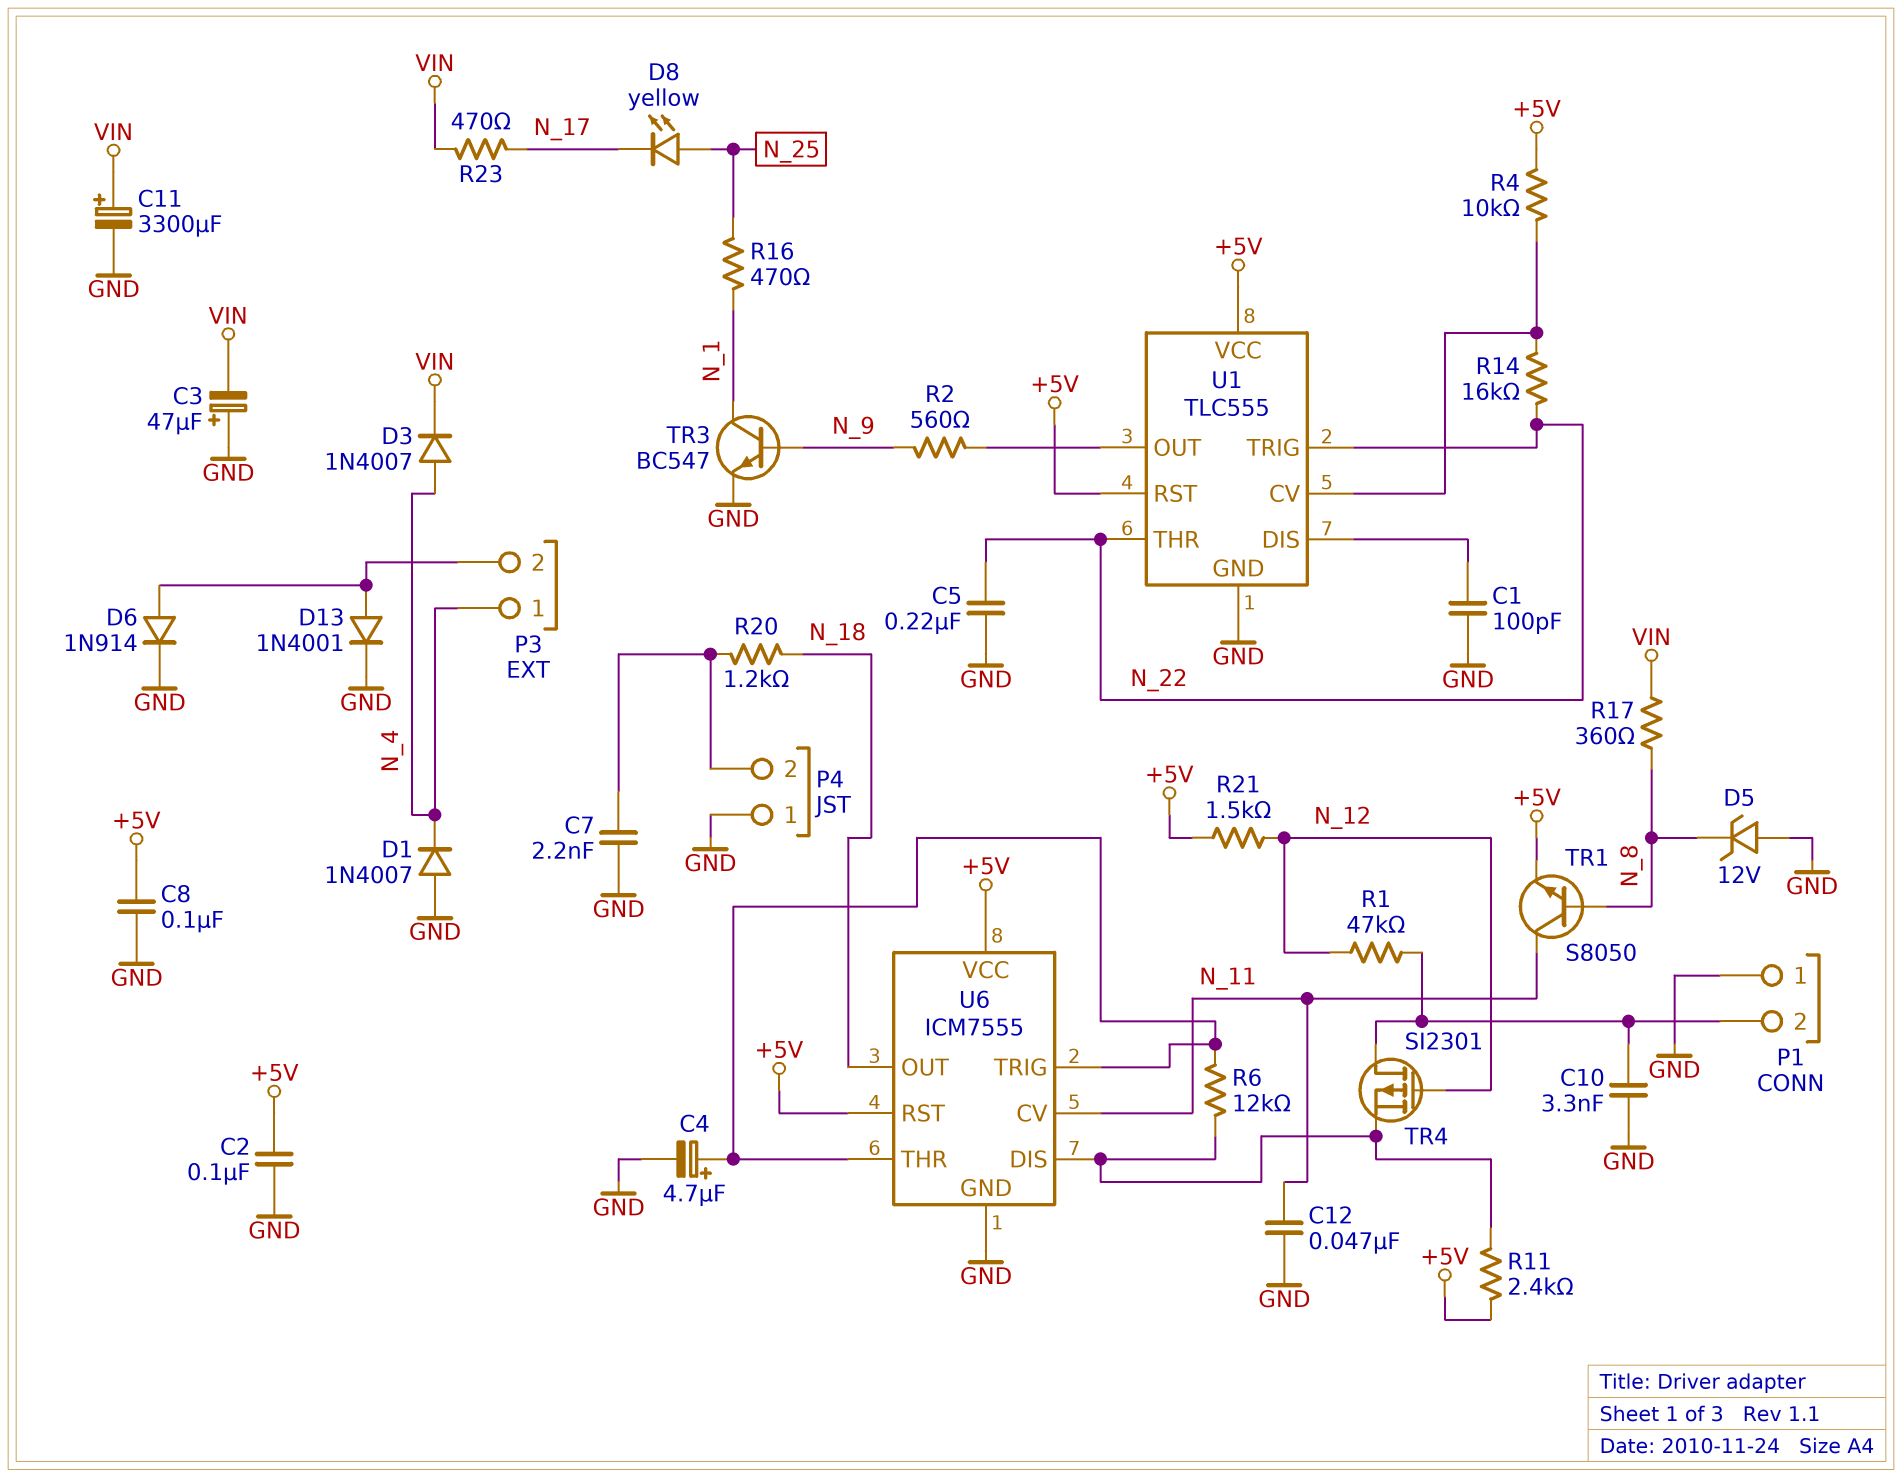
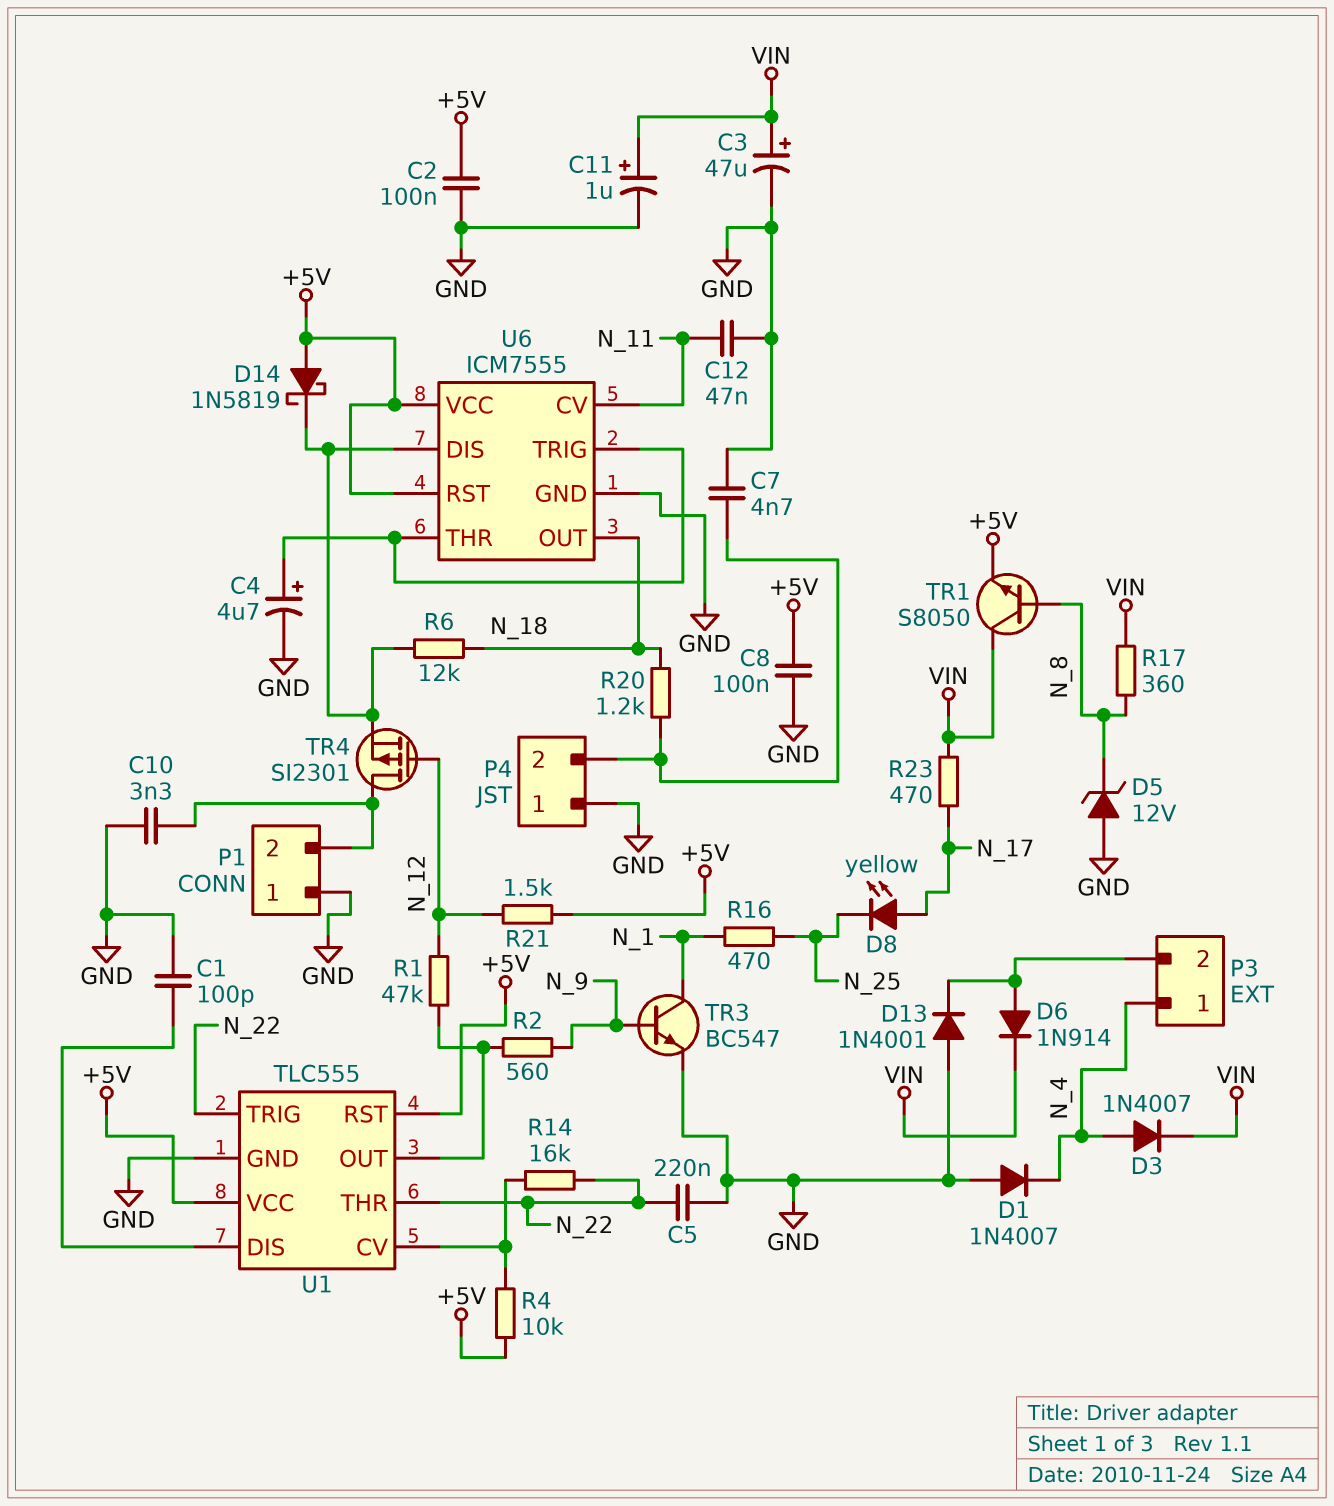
C3: 47uF (plus GND, minus VIN) -> 47uF (plus VIN, minus GND)
C7: 2.2nF (GND, P4/2) -> 4.7nF (GND, P4/2)
C11: 3300uF (plus VIN, minus GND) -> 1uF (plus VIN, minus GND)
D6: diode 1N914 (A P3/2, K GND) -> diode 1N914 (A P3/2, K VIN)
D8: LED yellow (A N_25, K N_17) -> LED yellow (A N_17, K N_25)
D13: diode 1N4001 (A P3/2, K GND) -> diode 1N4001 (A GND, K P3/2)
D14: none -> schottky 1N5819 (A +5V, K U6/DIS)
R1: 47k (N_12, P1/2) -> 47k (N_12, U1/OUT)
R6: 12k (U6/DIS, U6/THR) -> 12k (N_18, U6/DIS)
R11: 2.4k (+5V, U6/DIS) -> none
TR1: NPN S8050 (B N_8, C N_11, E +5V) -> NPN S8050 (B N_8, C VIN, E +5V)

